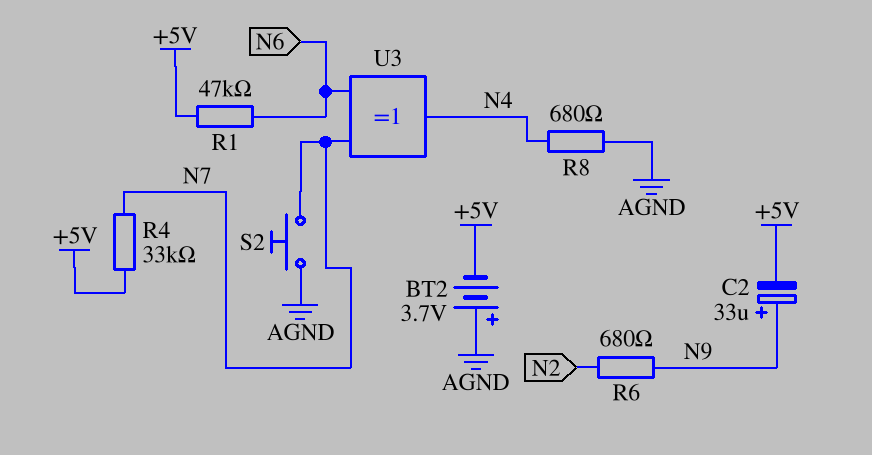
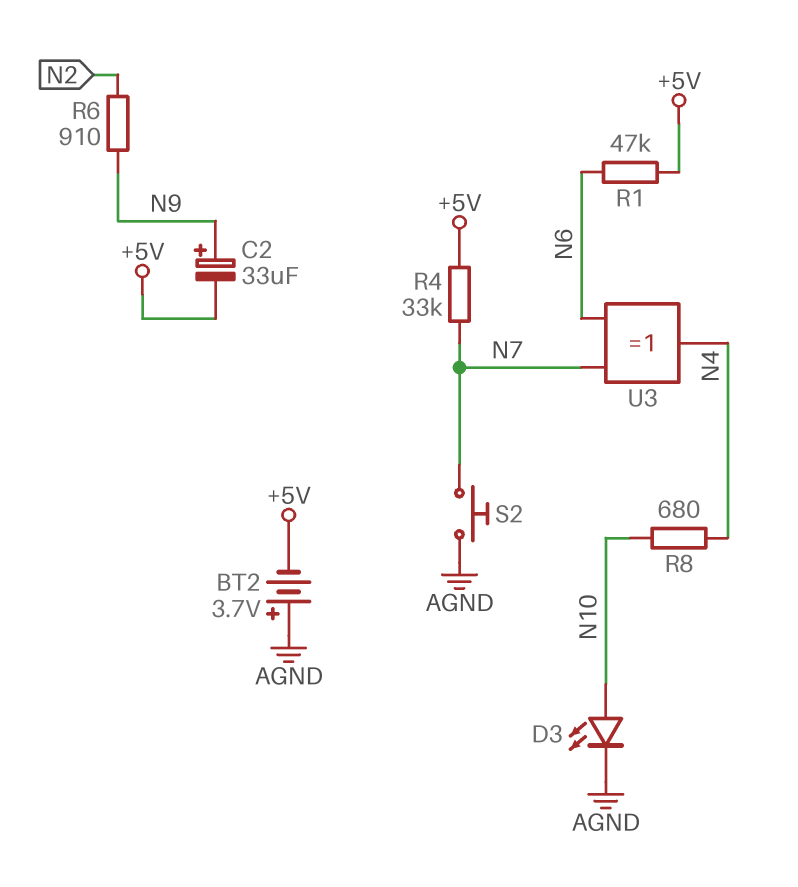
D3: none -> LED (A N10, K AGND)
R6: 680 (N2, N9) -> 910 (N2, N9)
R8: 680 (AGND, N4) -> 680 (N4, N10)

